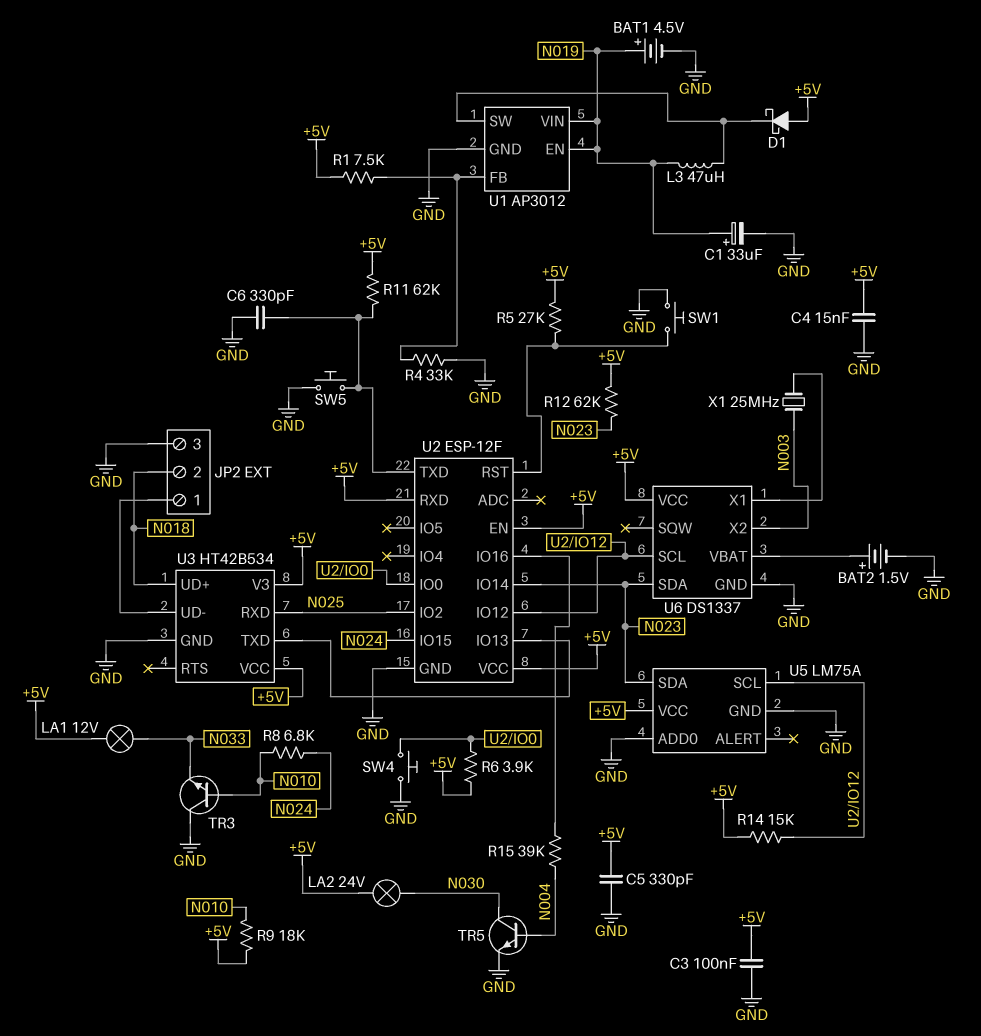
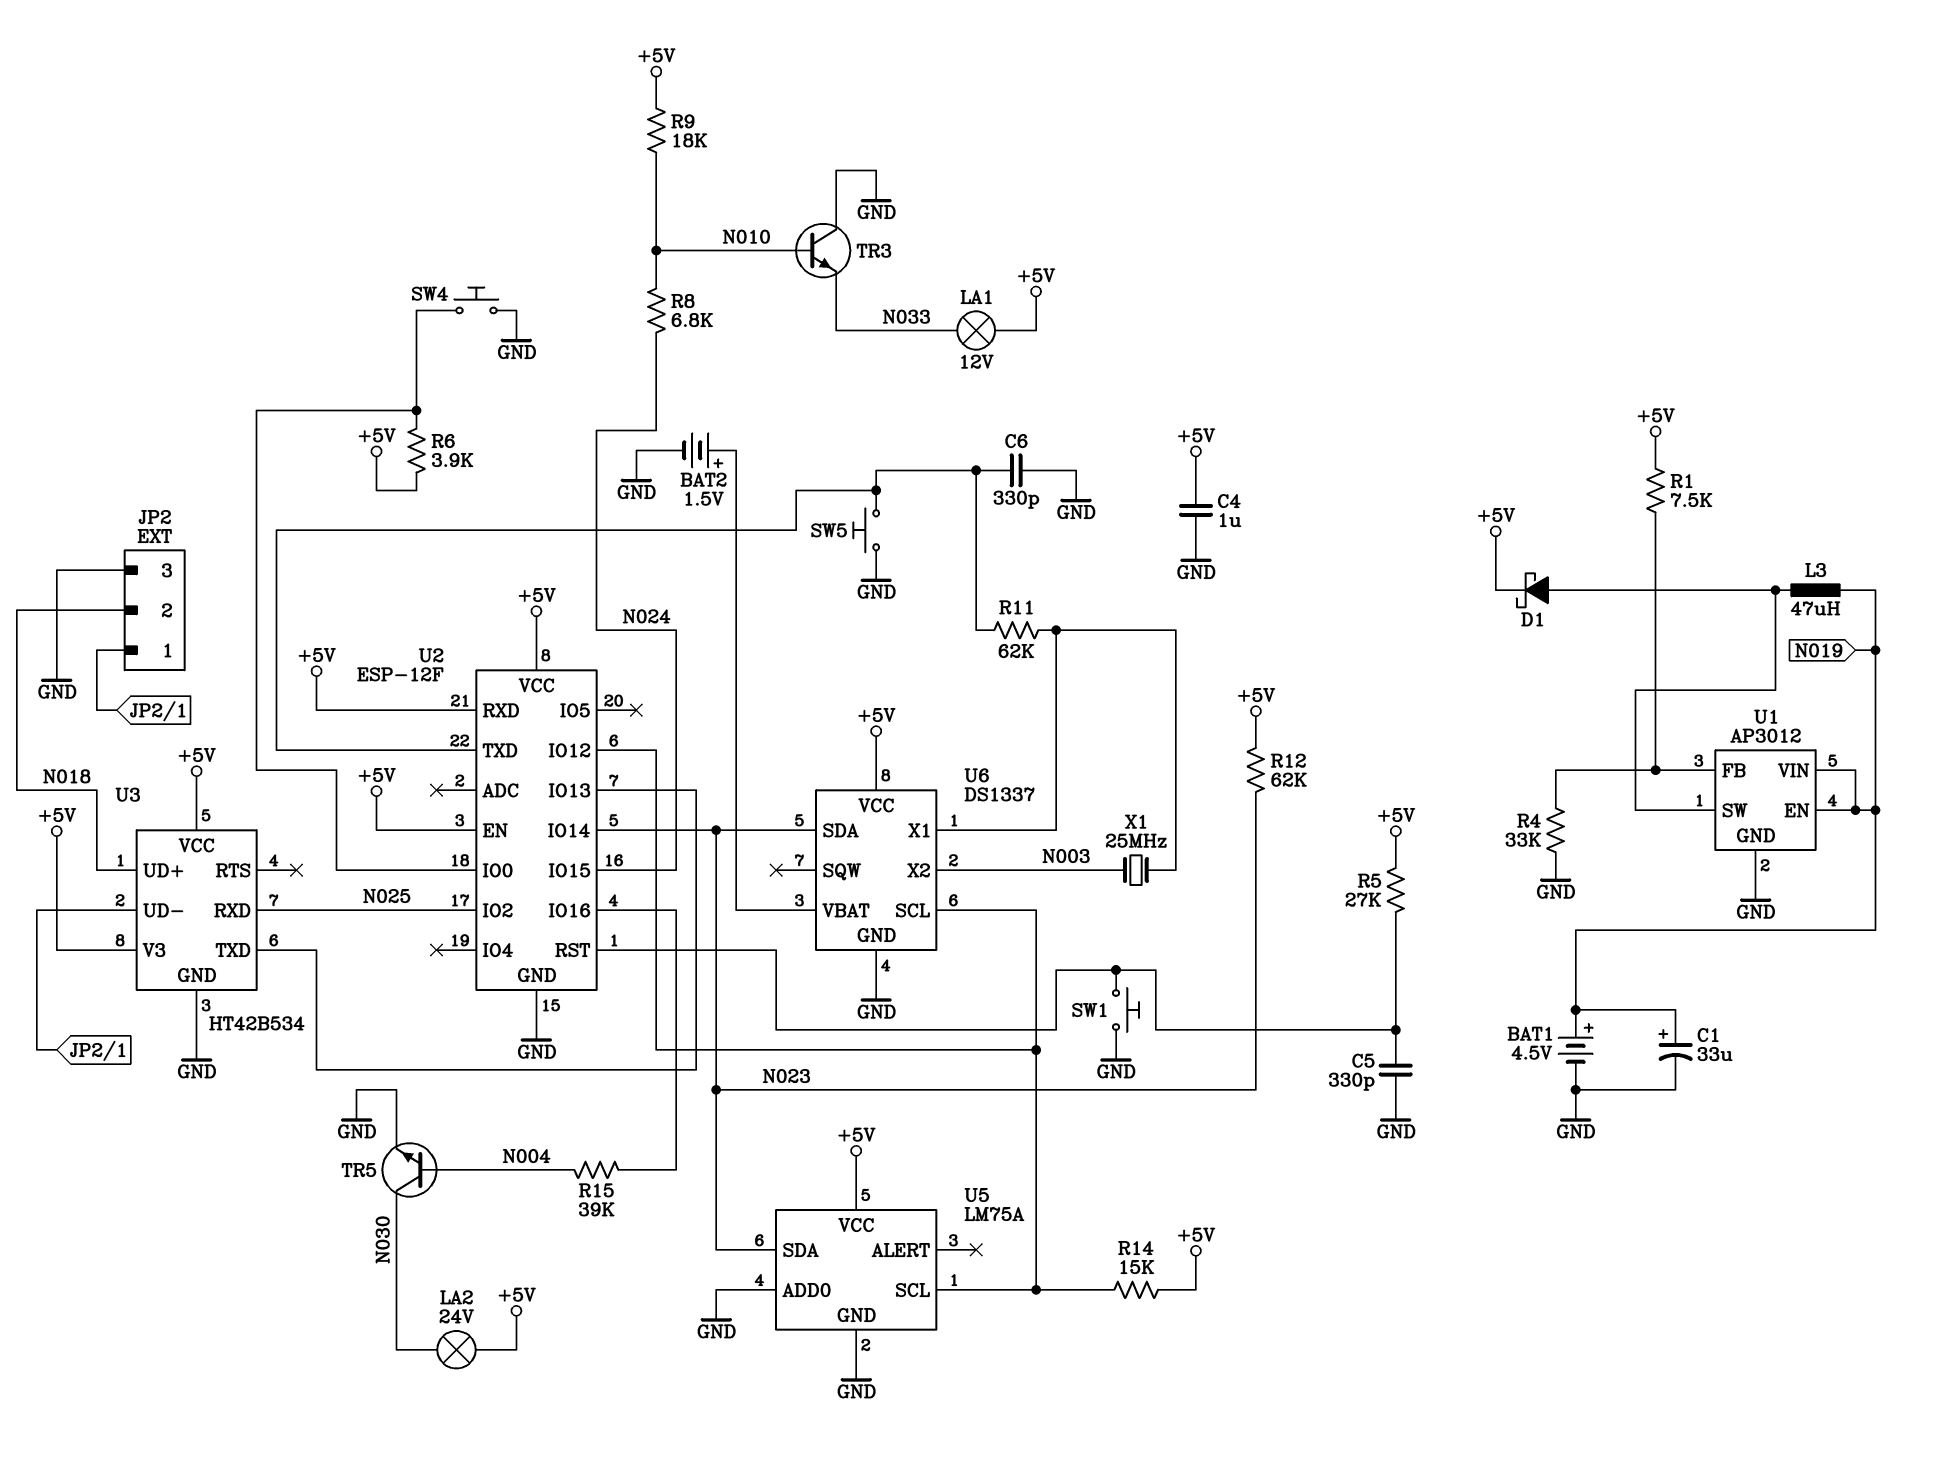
C3: 100nF (+5V, GND) -> none
C4: 15nF (+5V, GND) -> 1uF (+5V, GND)
C5: 330pF (+5V, GND) -> 330pF (GND, U2/RST)
D1: schottky (A +5V, K U1/SW) -> schottky (A U1/SW, K +5V)
R11: 62k (+5V, U2/TXD) -> 62k (U2/TXD, U6/X1)

